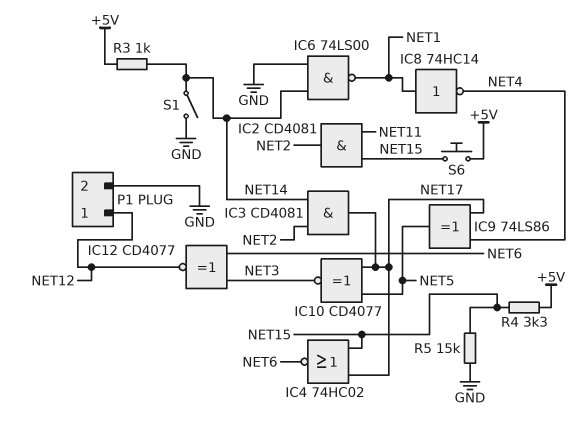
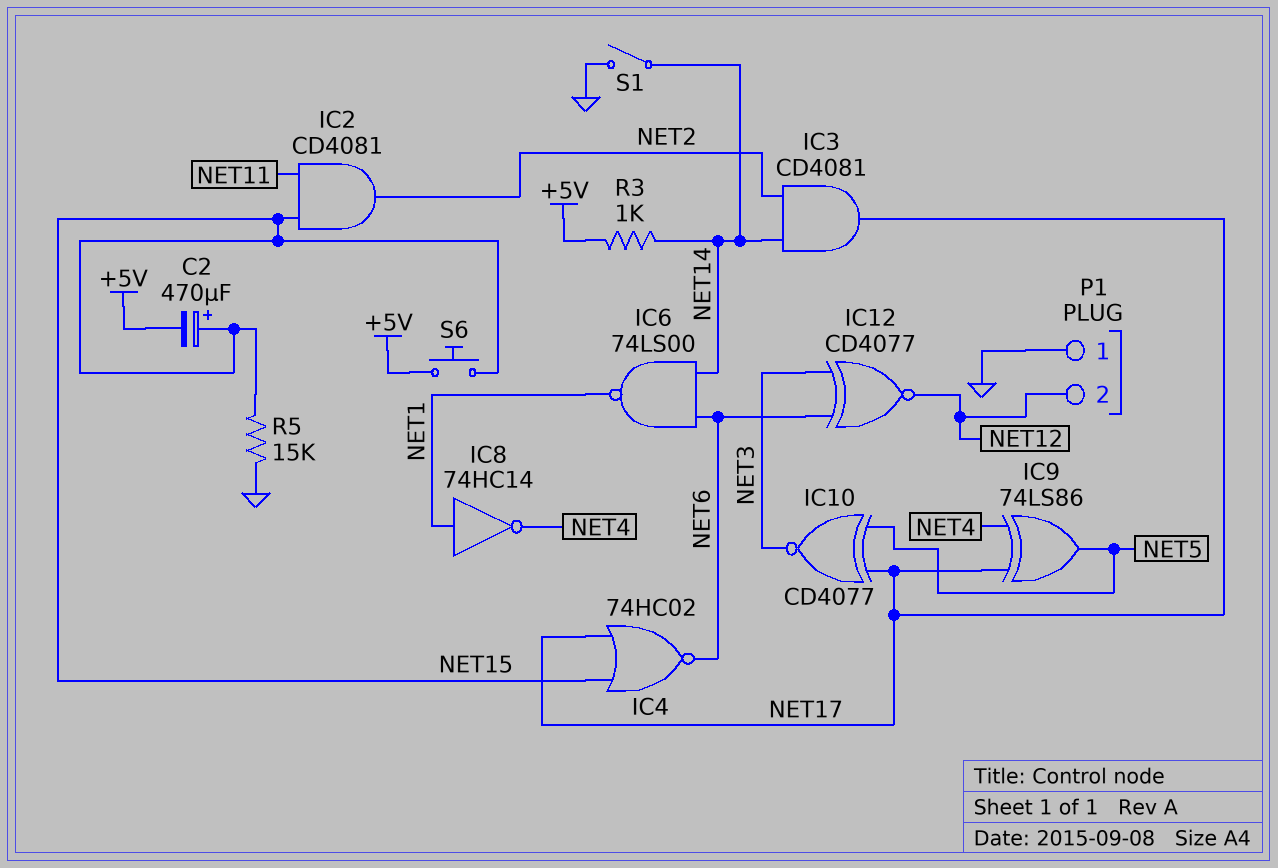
C2: none -> 470uF (plus NET15, minus +5V)
IC6: NAND 74LS00 (in GND, in NET14, out NET1) -> NAND 74LS00 (in NET6, in NET14, out NET1)
P1 pin 1: NET12 -> GND
P1 pin 2: GND -> NET12
R4: 3.3k (+5V, NET15) -> none

